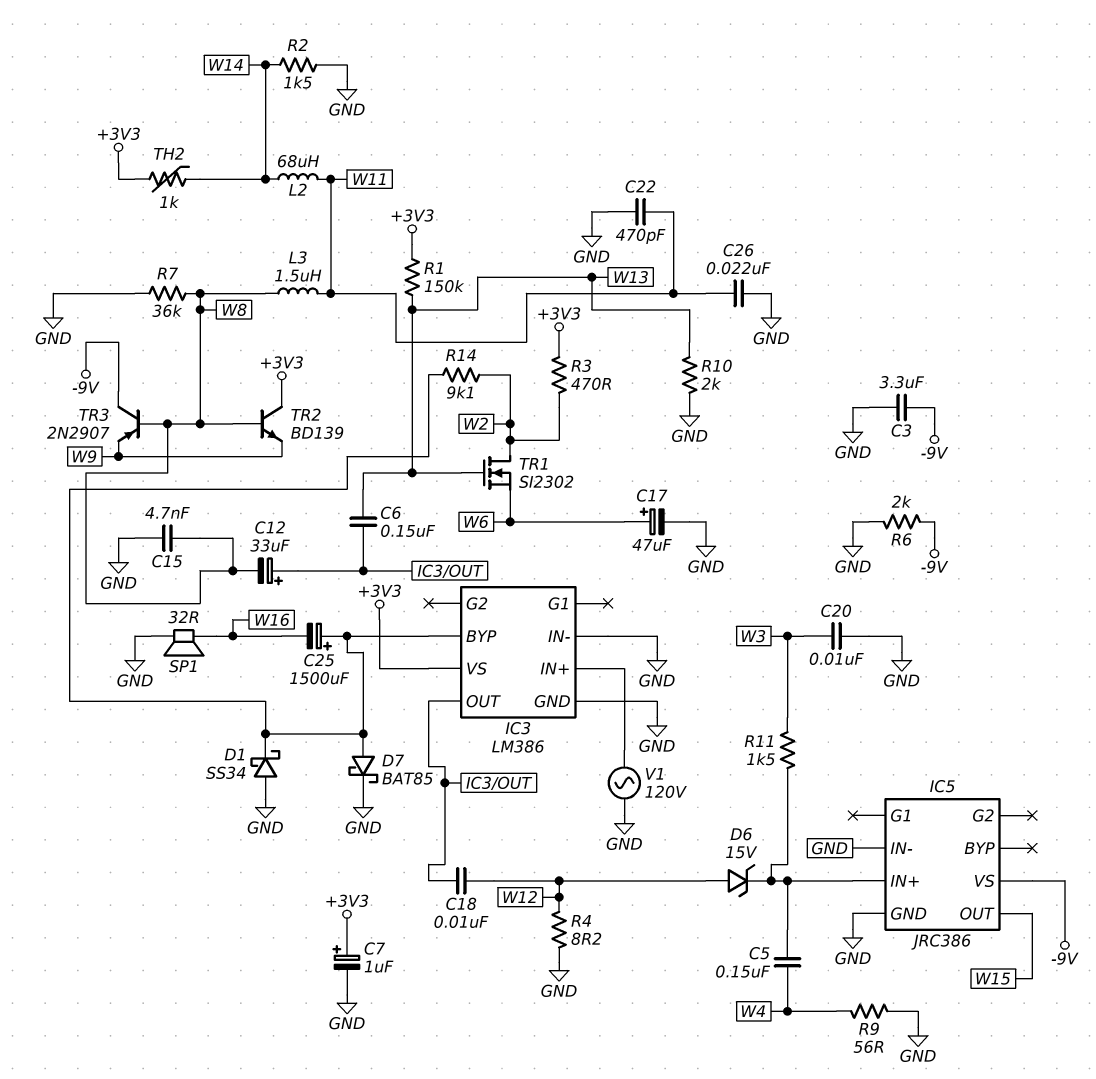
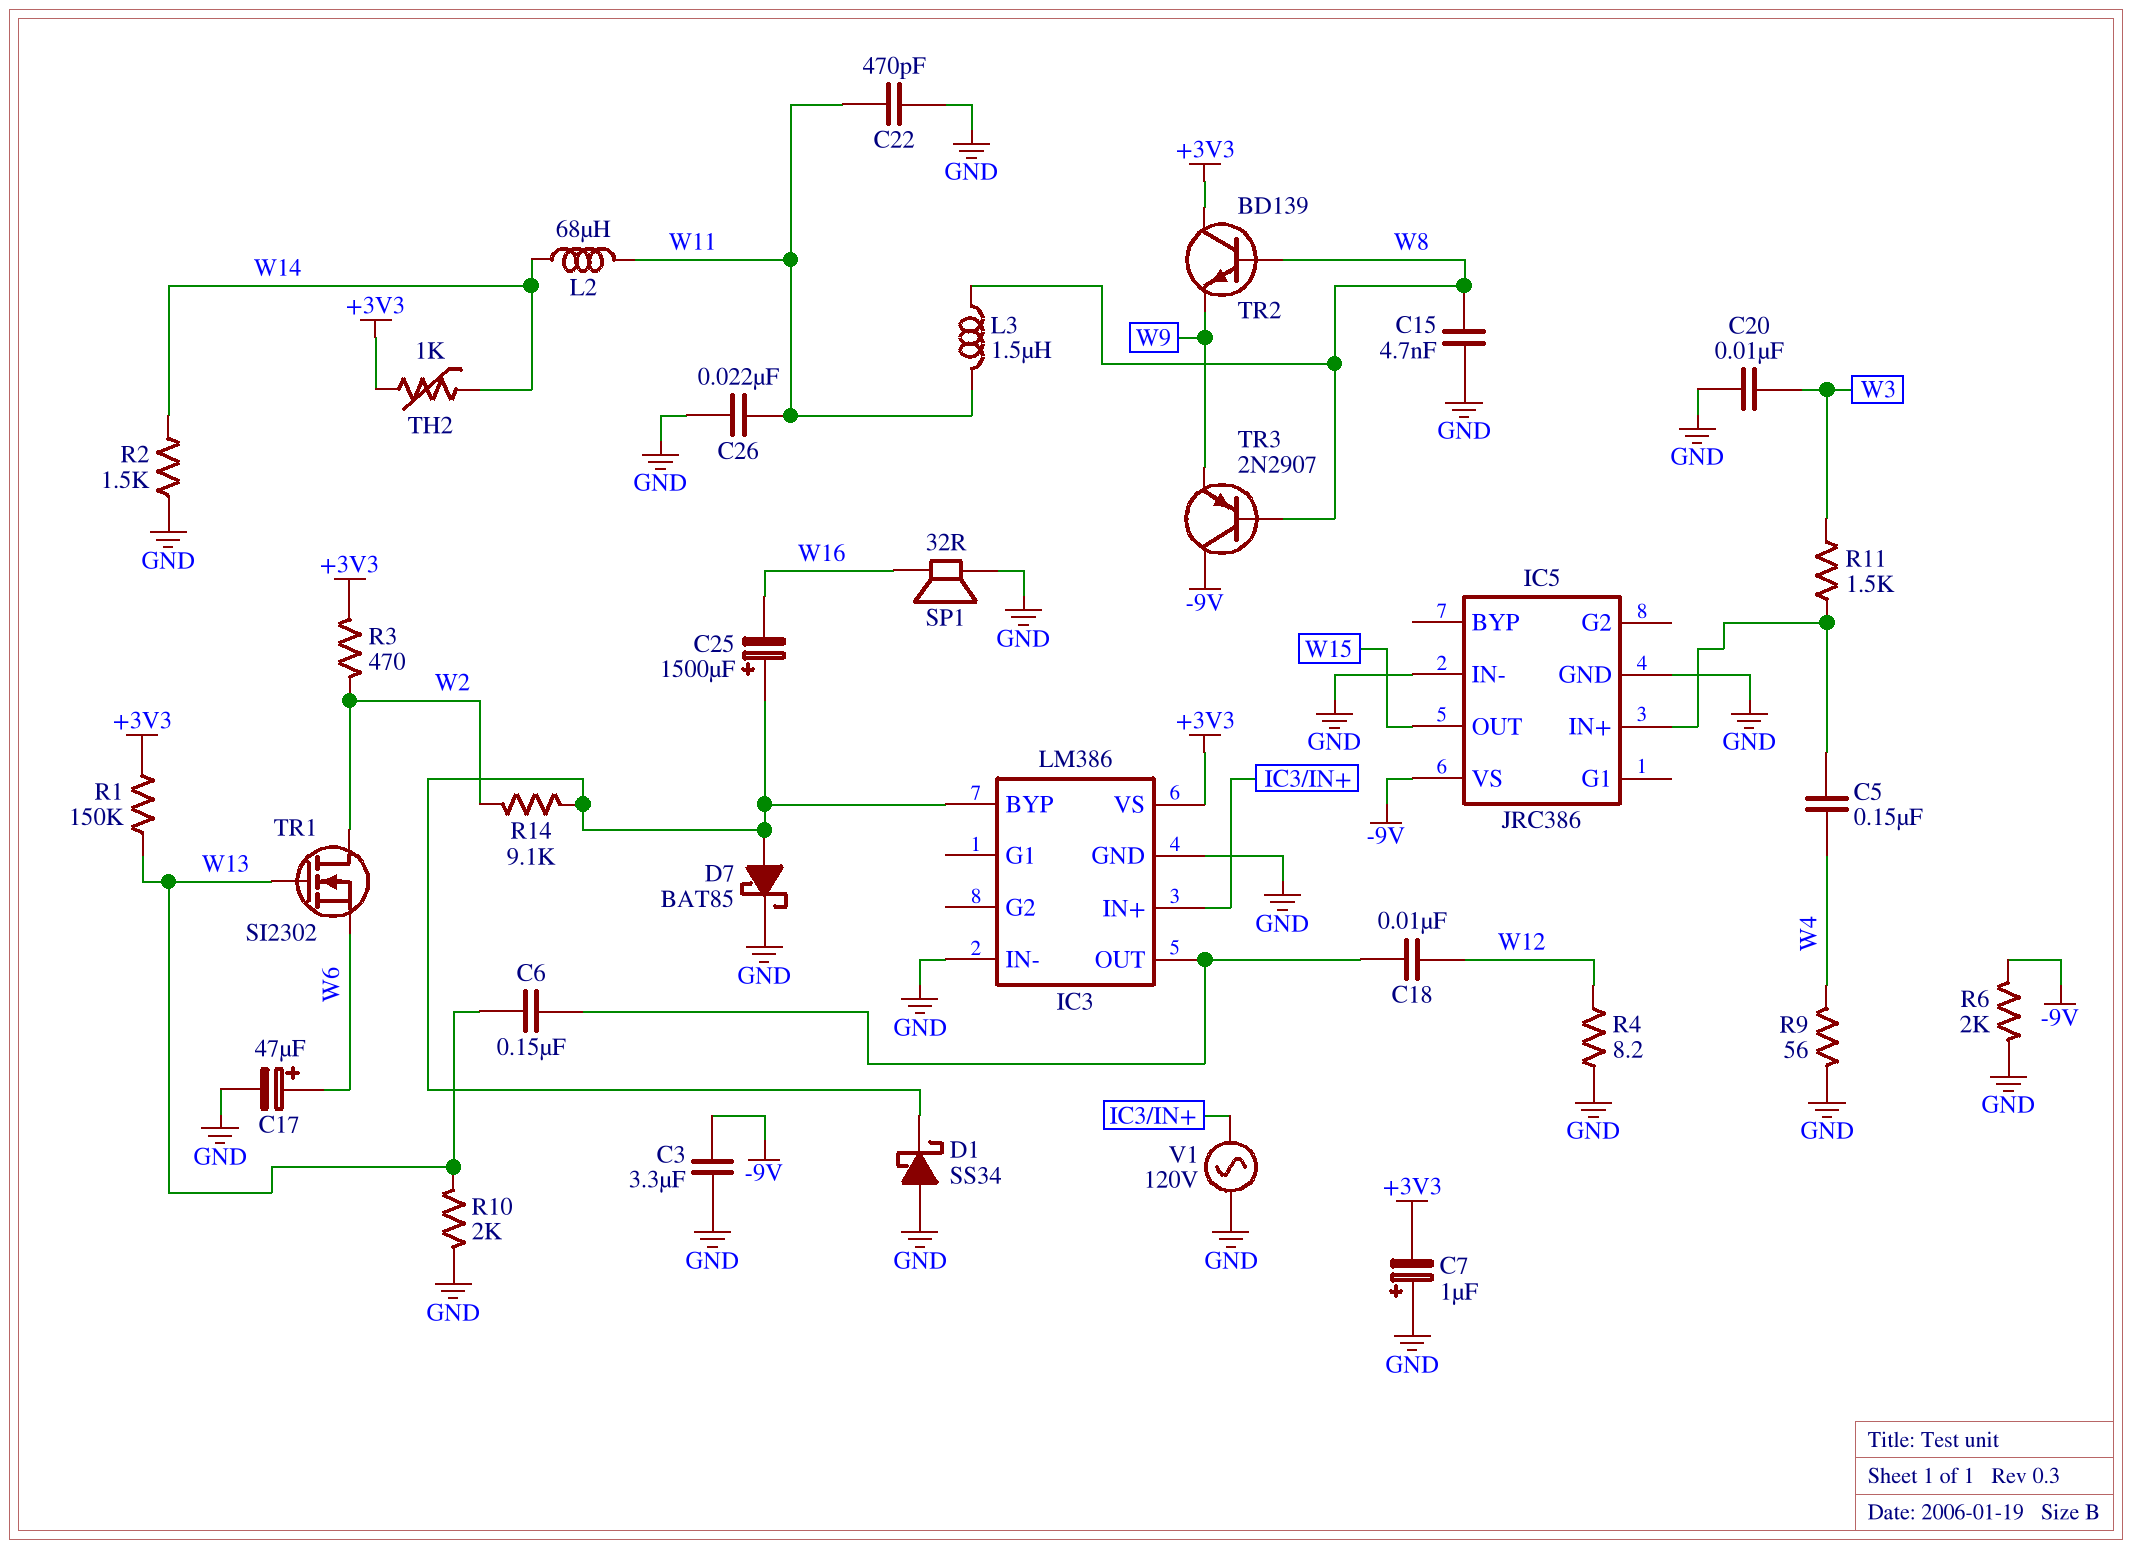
C7: 1uF (plus +3V3, minus GND) -> 1uF (plus GND, minus +3V3)
C12: 33uF (plus IC3/OUT, minus W8) -> none
D6: zener 15V (A W12, K IC5/IN+) -> none
R7: 36k (GND, W8) -> none

